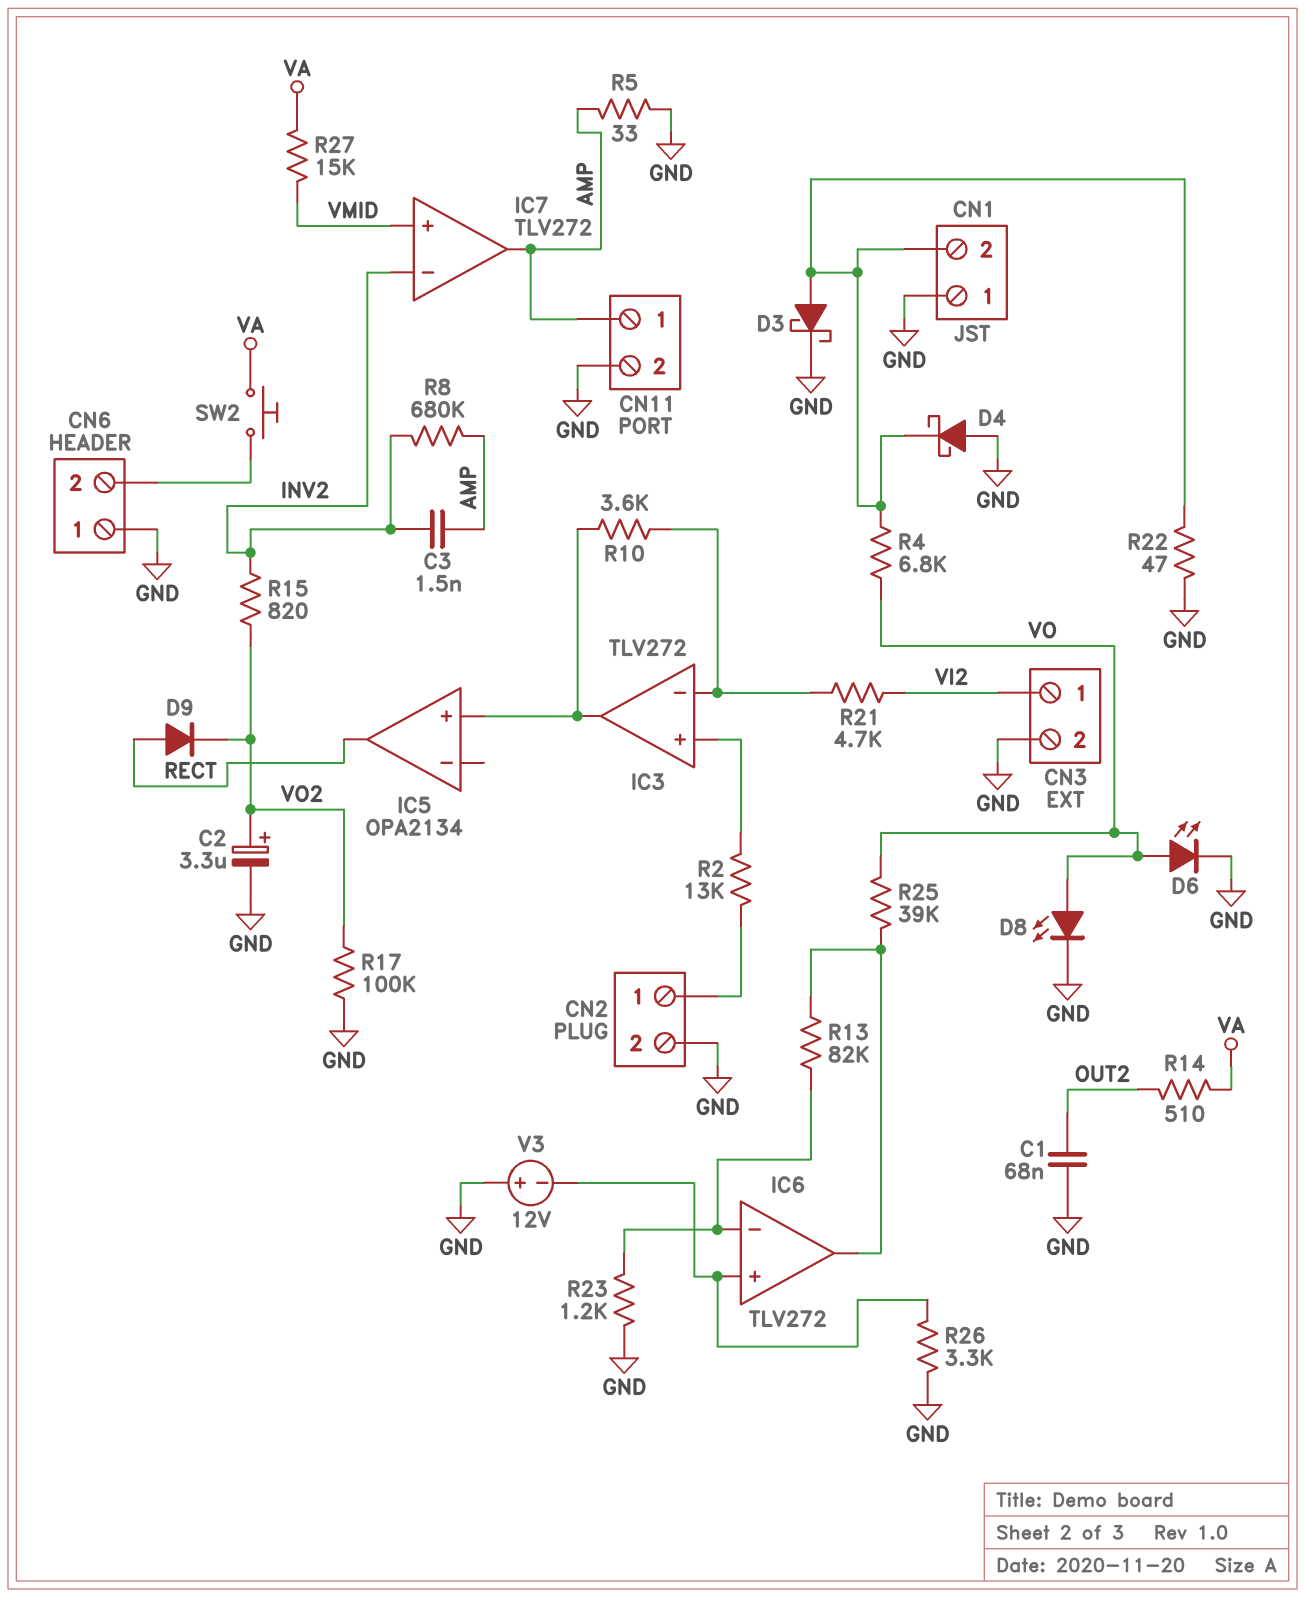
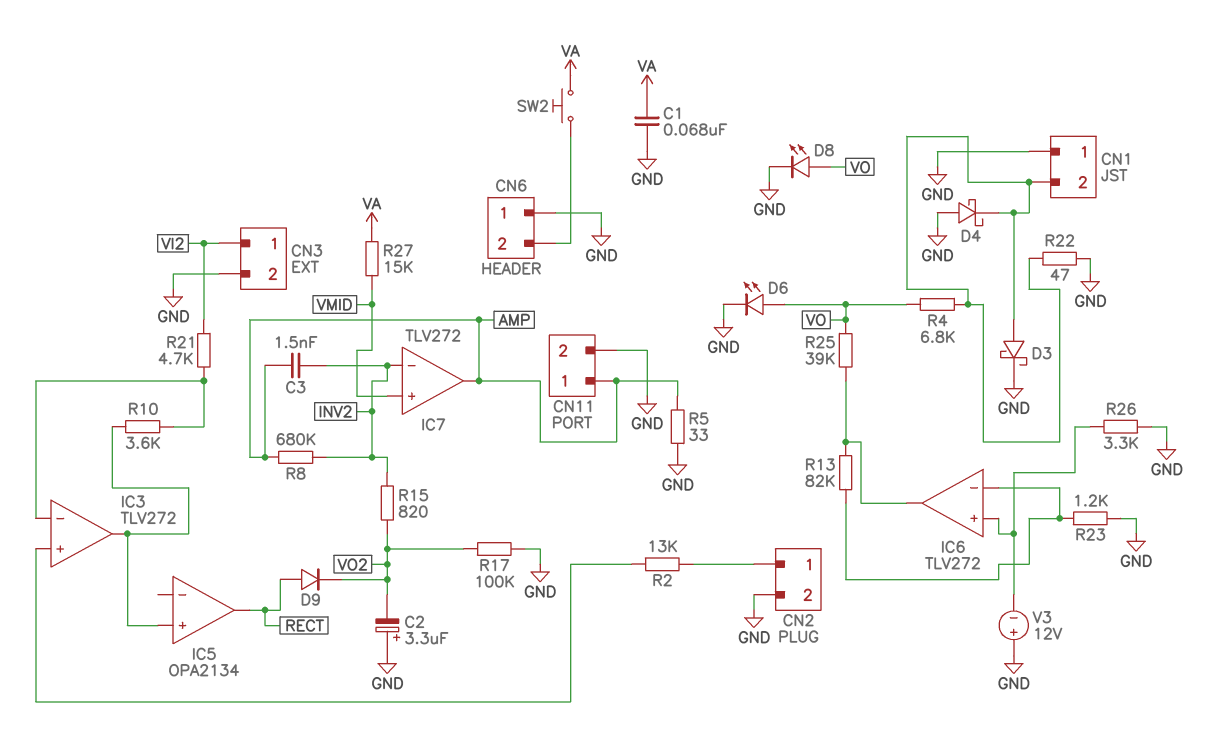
C1: 68nF (GND, OUT2) -> 68nF (GND, VA)
C2: 3.3uF (plus VO2, minus GND) -> 3.3uF (plus GND, minus VO2)
R14: 510 (OUT2, VA) -> none

